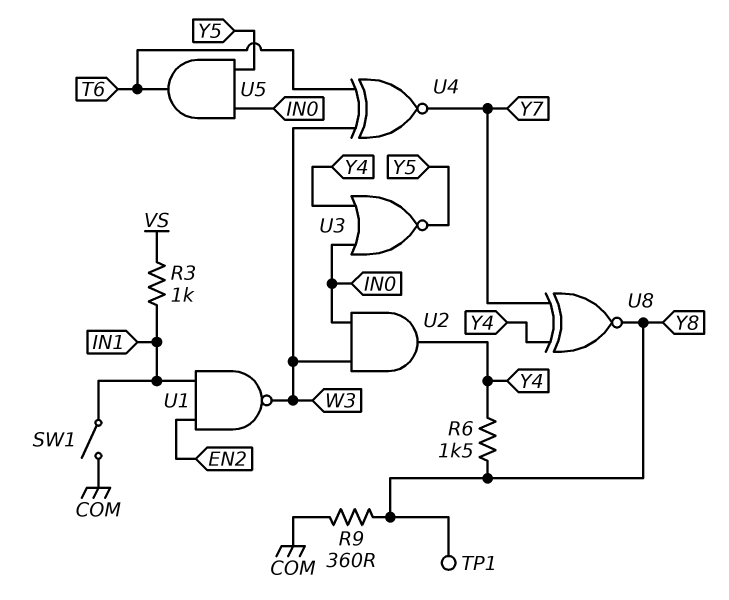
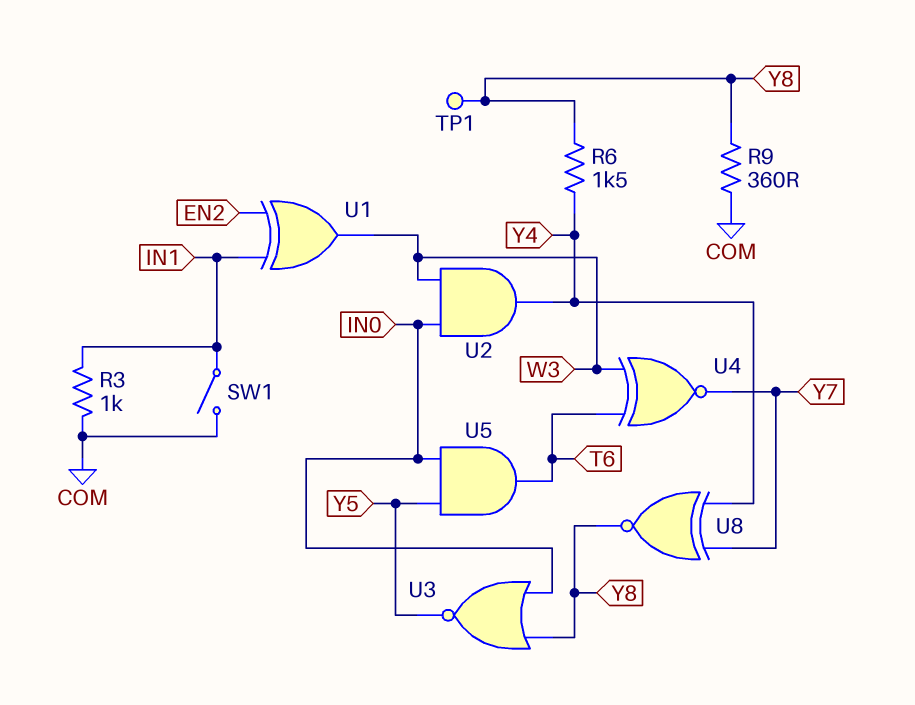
R3: 1k (IN1, VS) -> 1k (COM, IN1)
U1: NAND (in EN2, in IN1, out W3) -> XOR (in EN2, in IN1, out W3)
U3: NOR (in IN0, in Y4, out Y5) -> NOR (in IN0, in Y8, out Y5)

